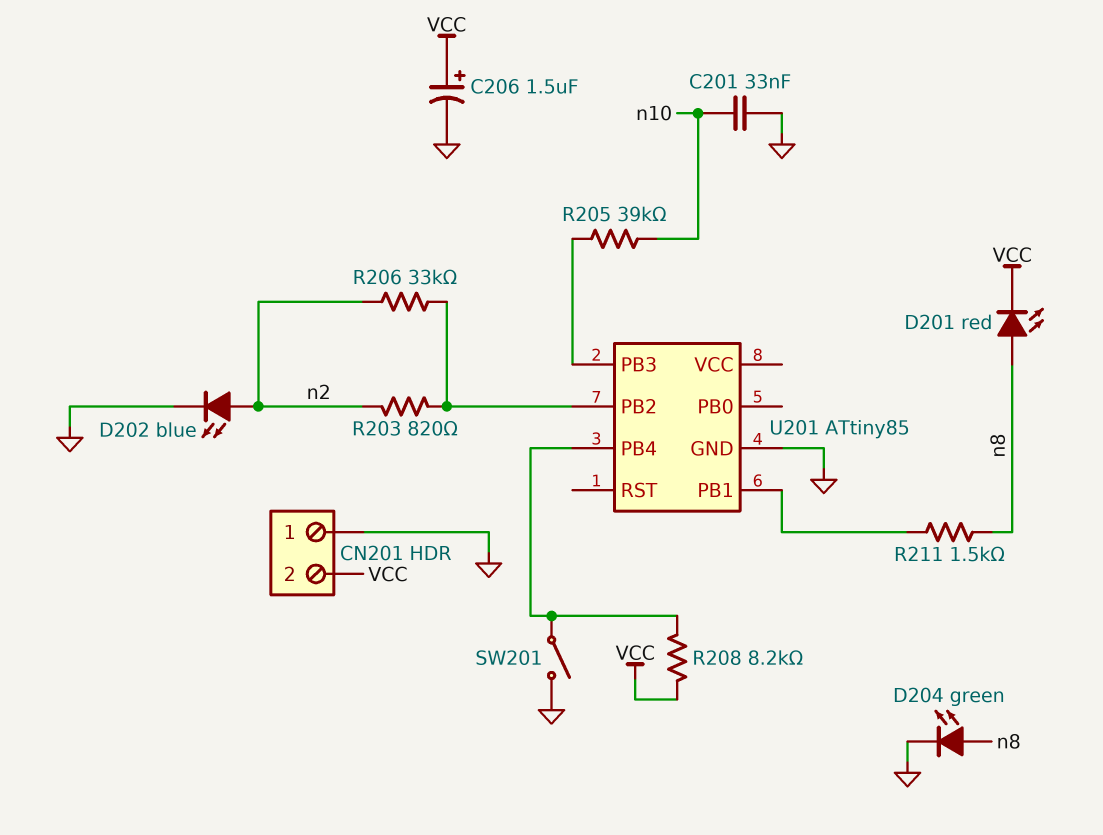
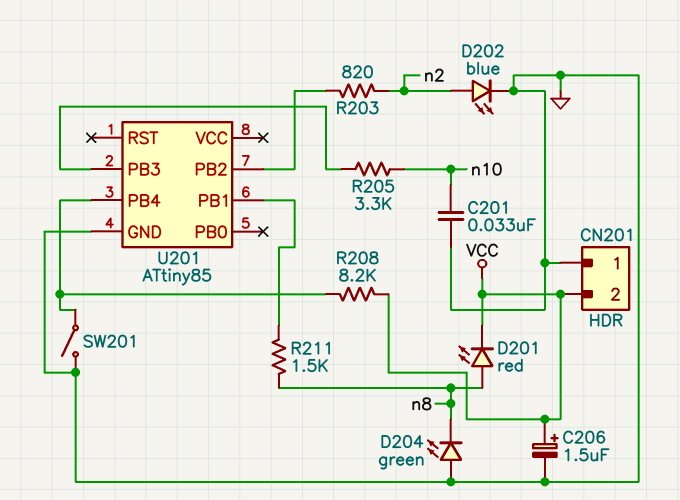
D204: LED green (A n8, K GND) -> LED green (A GND, K n8)
R205: 39k (U201/PB3, n10) -> 3.3k (U201/PB3, n10)
R206: 33k (U201/PB2, n2) -> none

